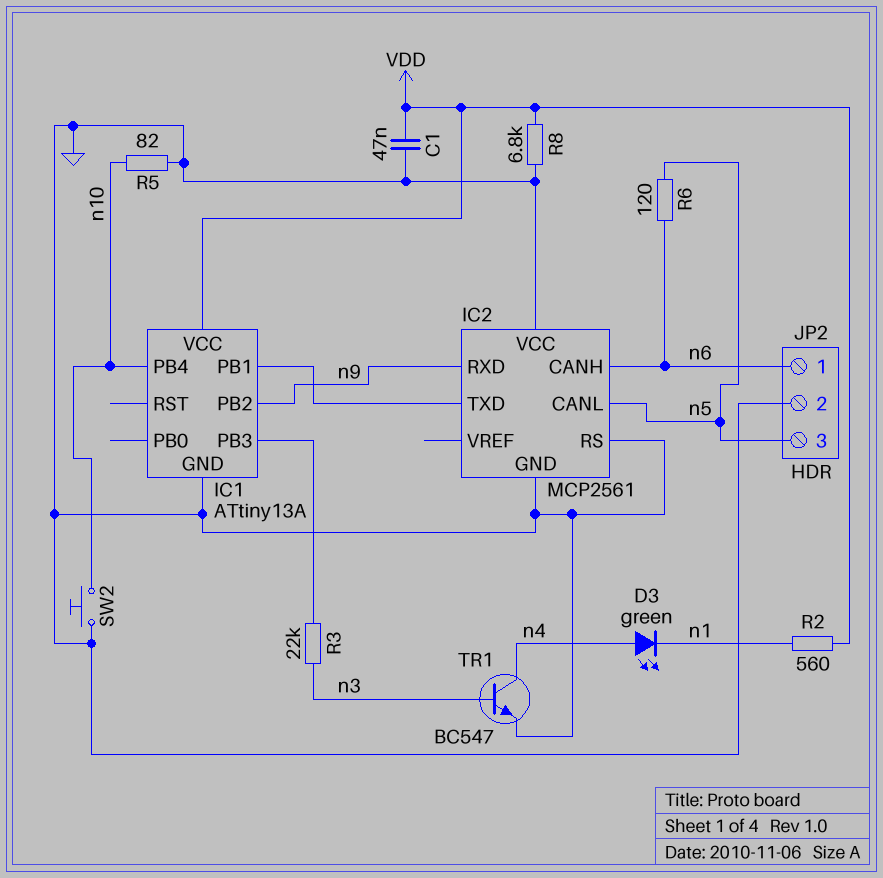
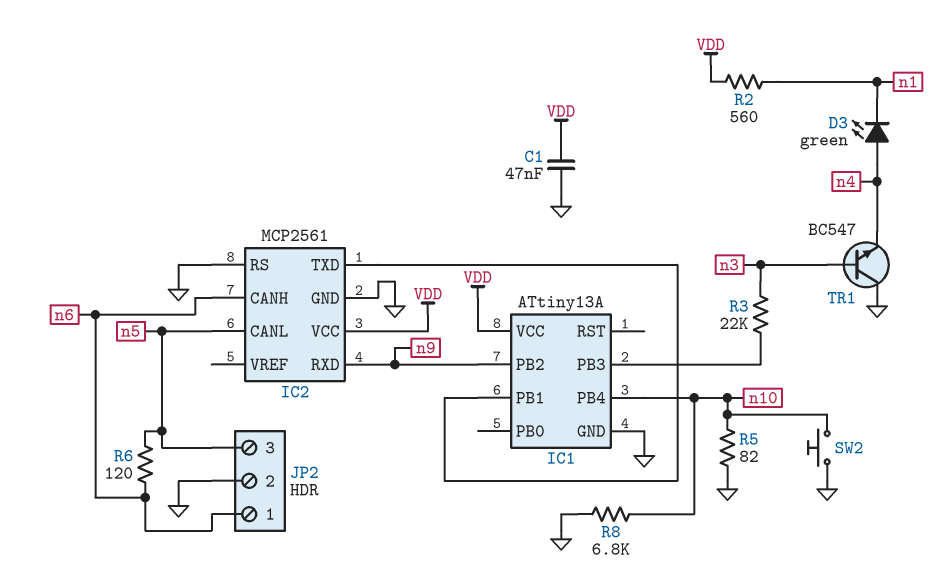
IC2 pin VCC: GND -> VDD
R8: 6.8k (GND, VDD) -> 6.8k (GND, n10)
TR1: NPN BC547 (B n3, C n4, E GND) -> NPN BC547 (B n3, C GND, E n4)

